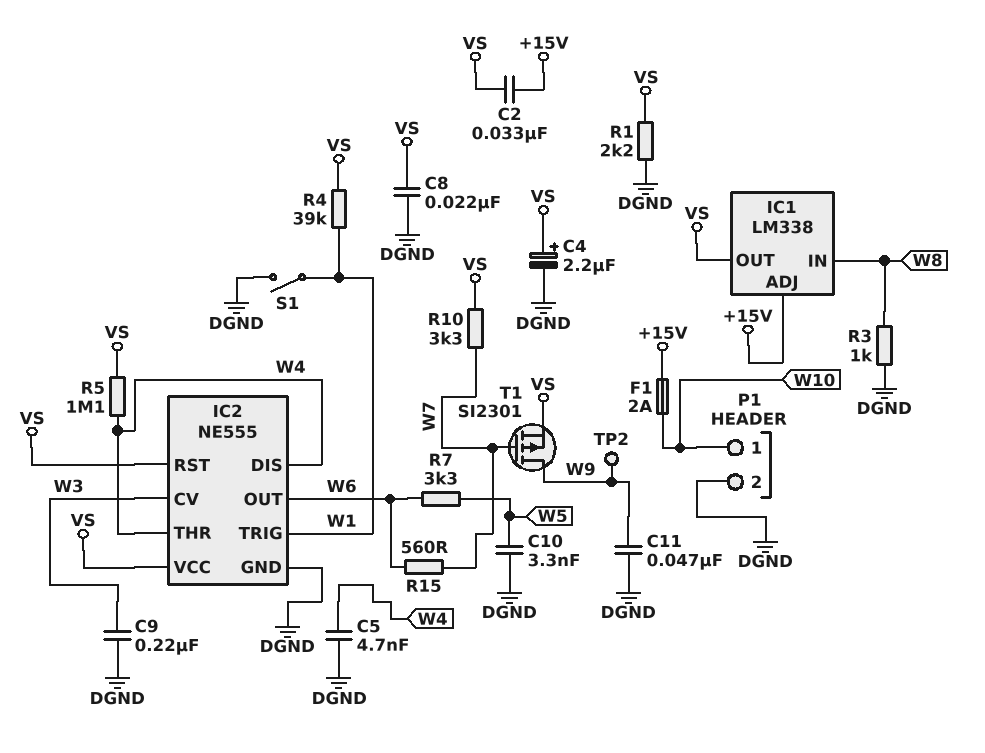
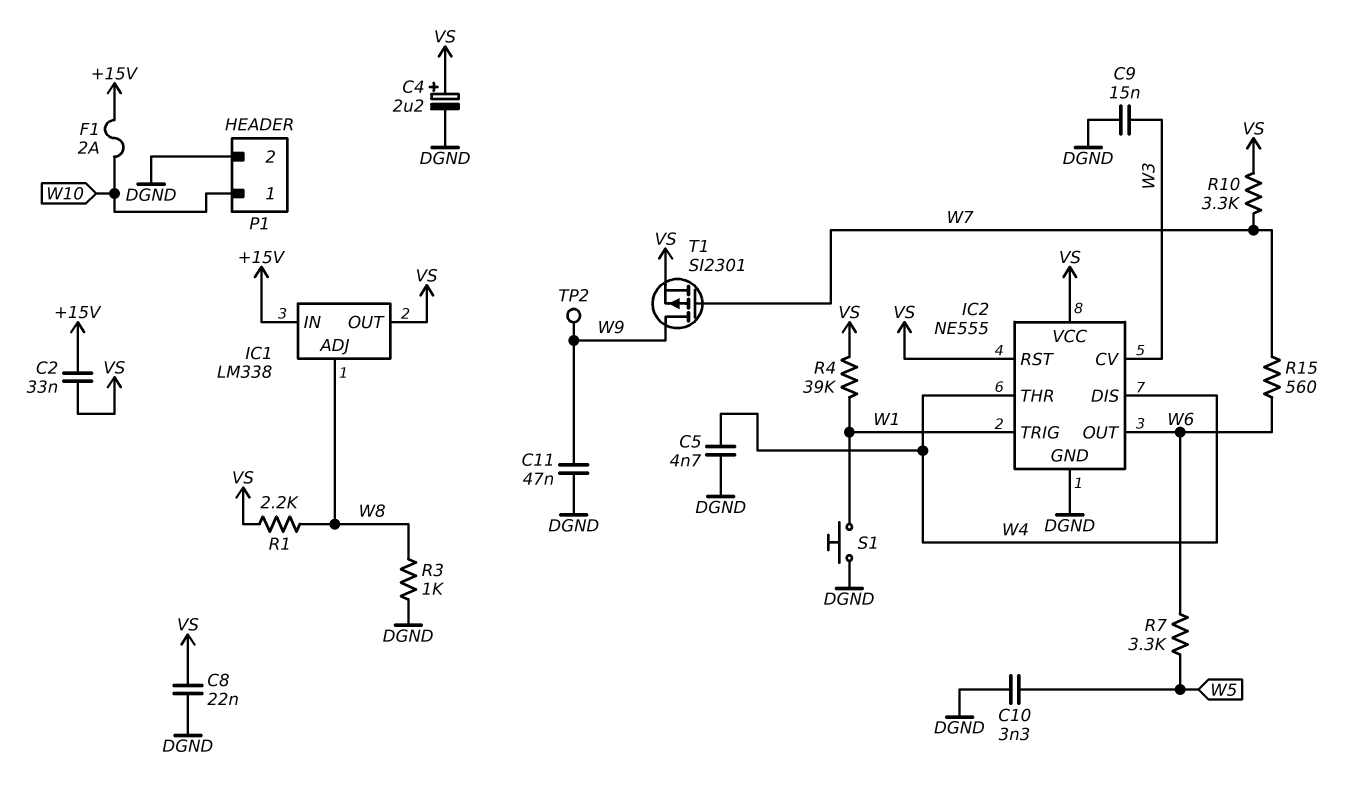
C9: 220nF (DGND, W3) -> 15nF (DGND, W3)
IC1 pin ADJ: +15V -> W8
IC1 pin IN: W8 -> +15V
R1: 2.2k (DGND, VS) -> 2.2k (VS, W8)
R5: 1.1M (VS, W4) -> none
S1: switch (DGND, W1) -> button (DGND, W1)

